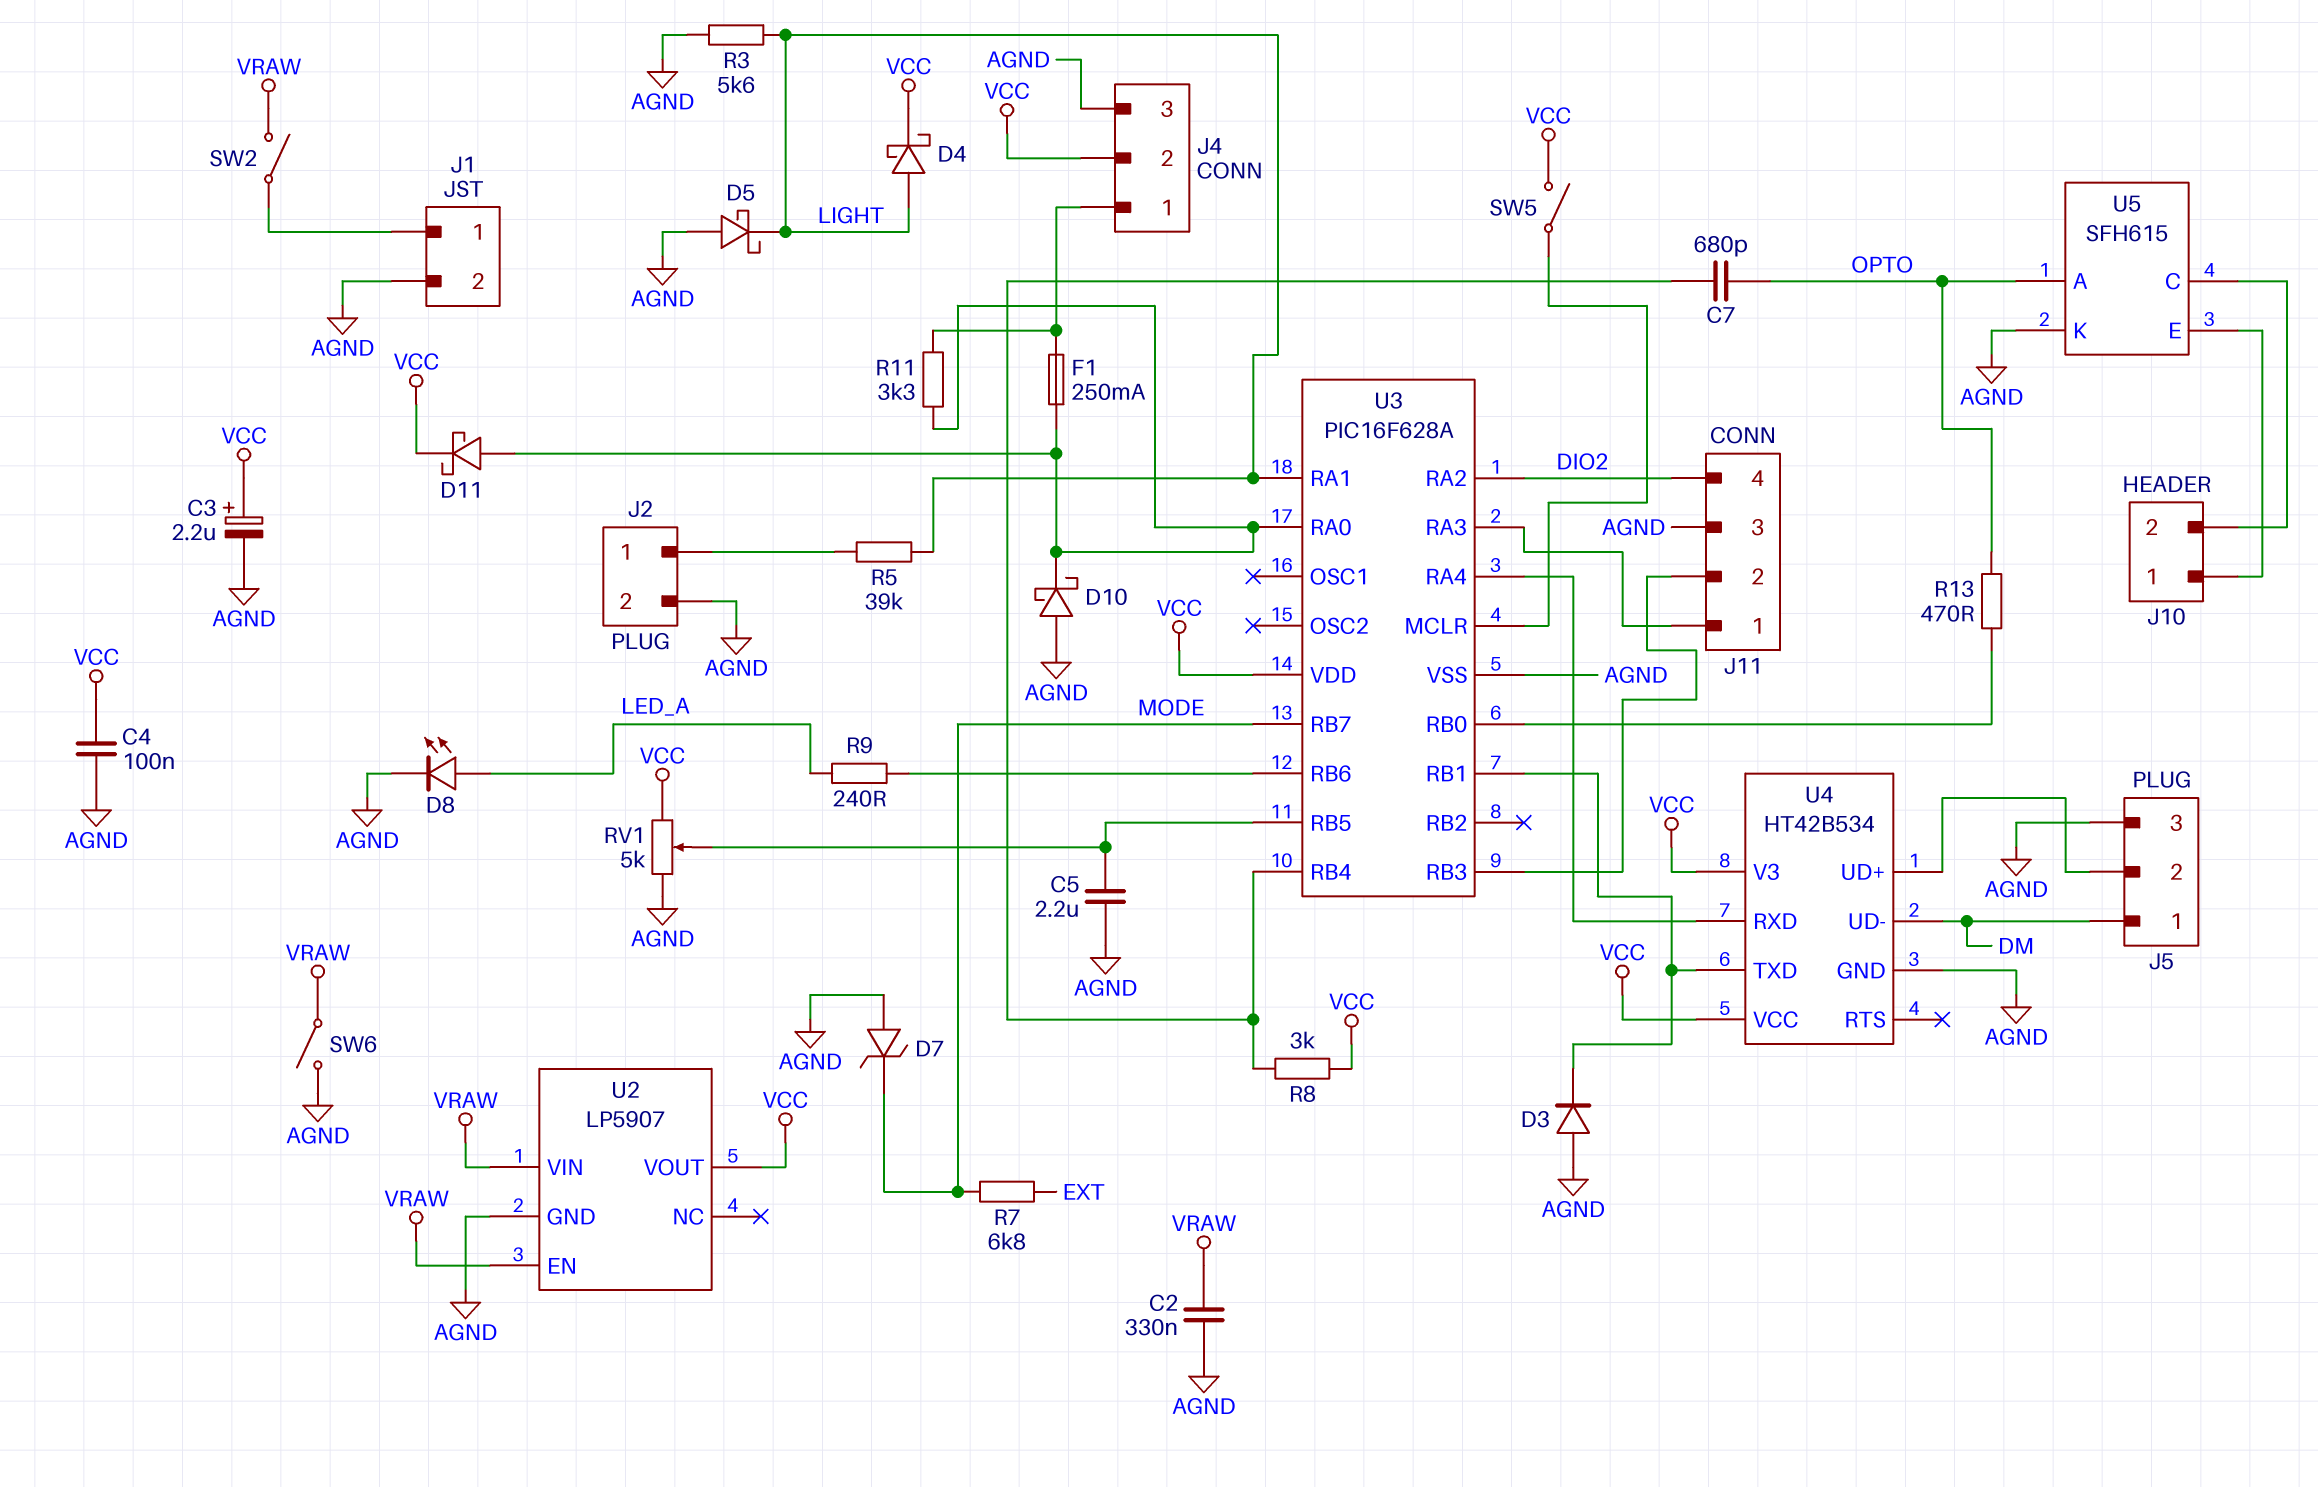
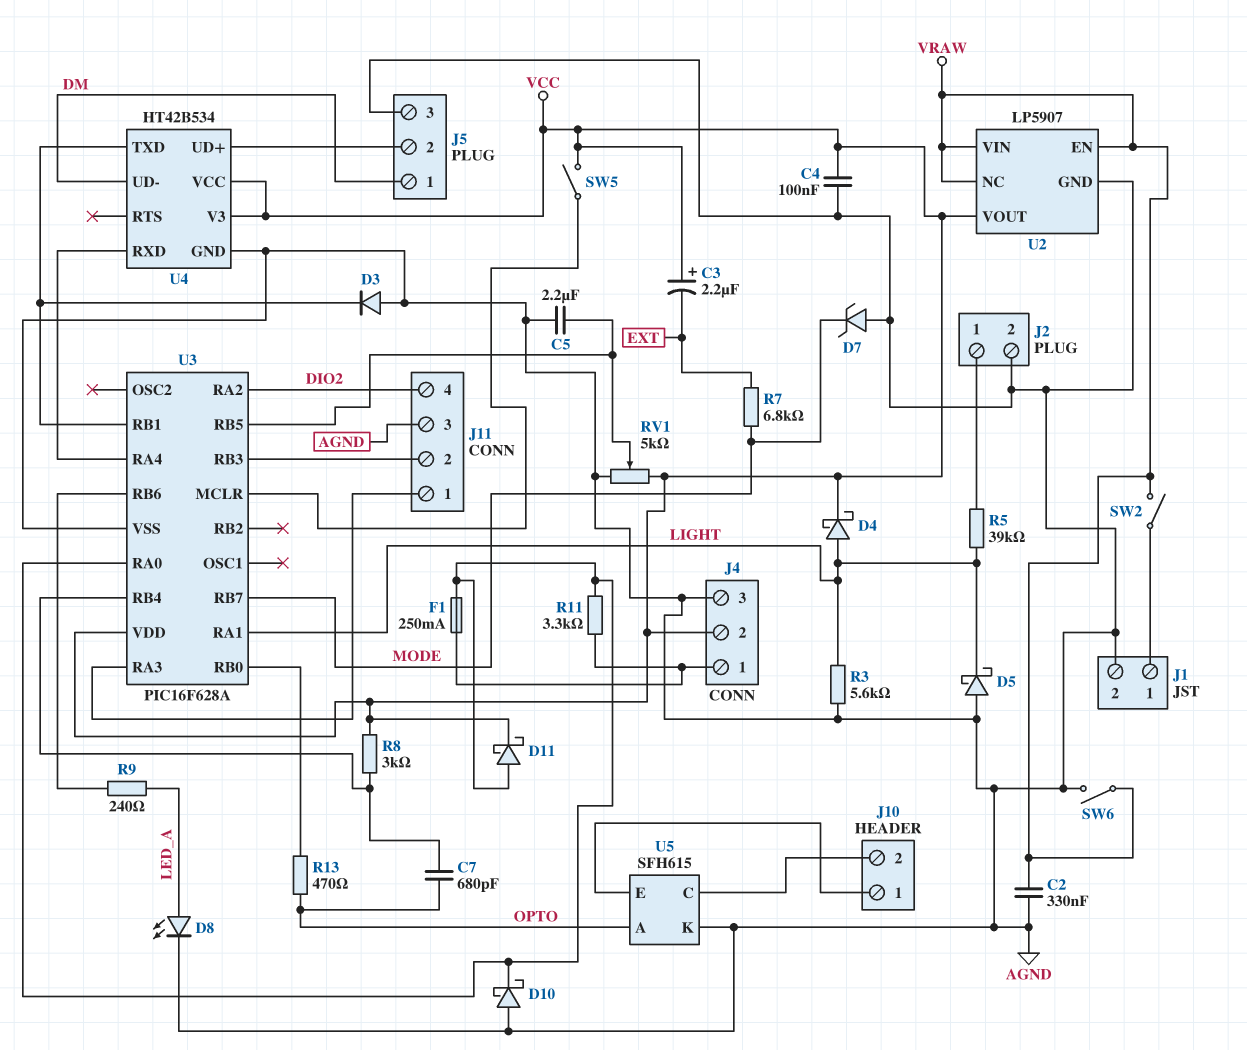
C3: 2.2uF (plus VCC, minus AGND) -> 2.2uF (plus VCC, minus EXT)
U2 pin NC: none -> VRAW

